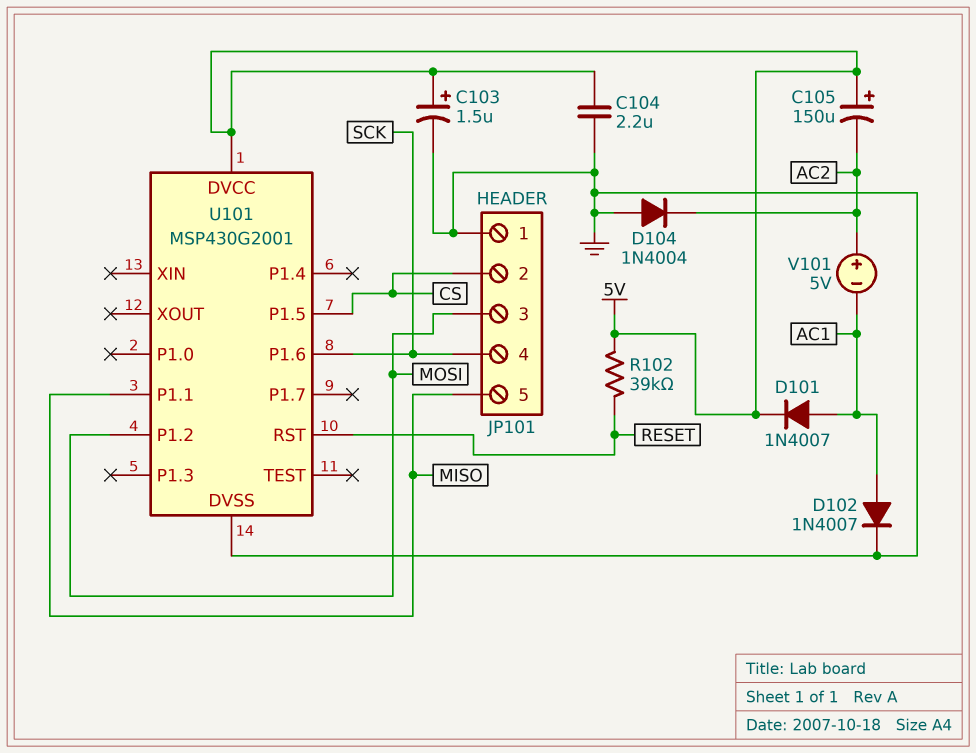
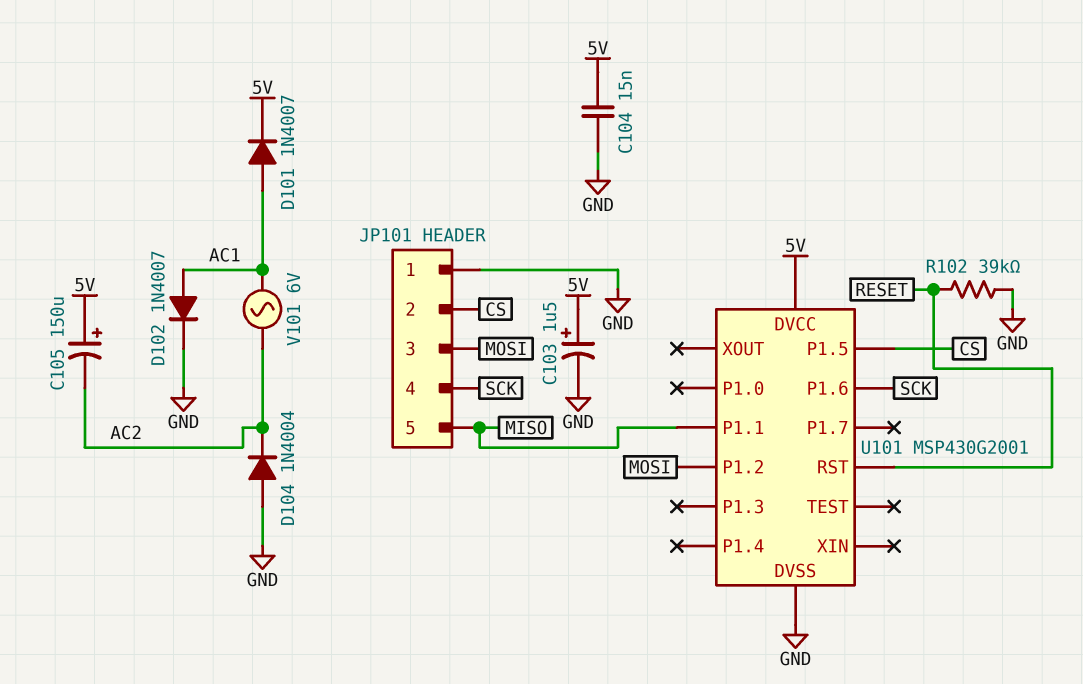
C104: 2.2uF (5V, GND) -> 15nF (5V, GND)
R102: 39k (5V, RESET) -> 39k (GND, RESET)
V101: 5V (plus AC2, minus AC1) -> AC 6V (AC1, AC2)

